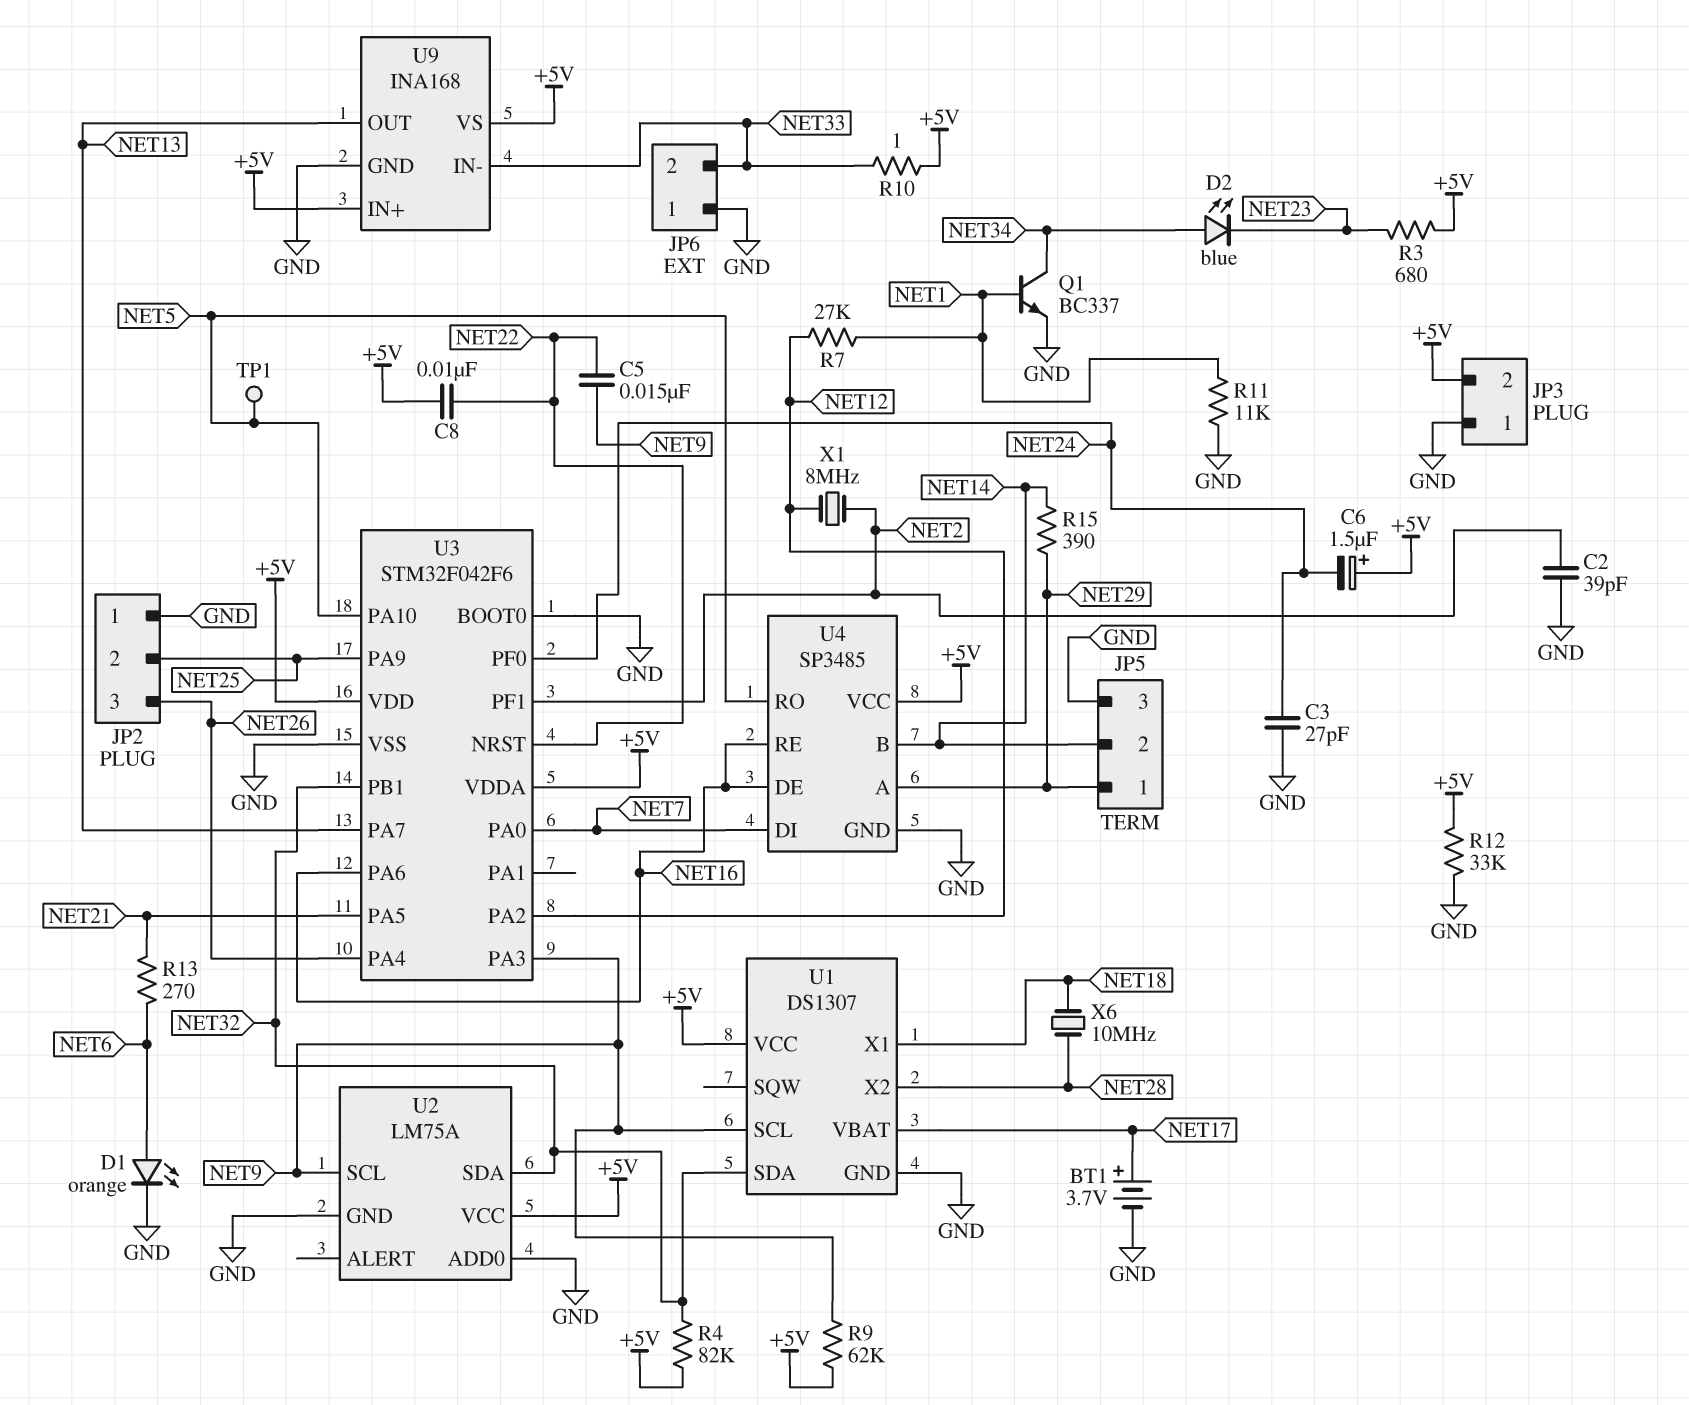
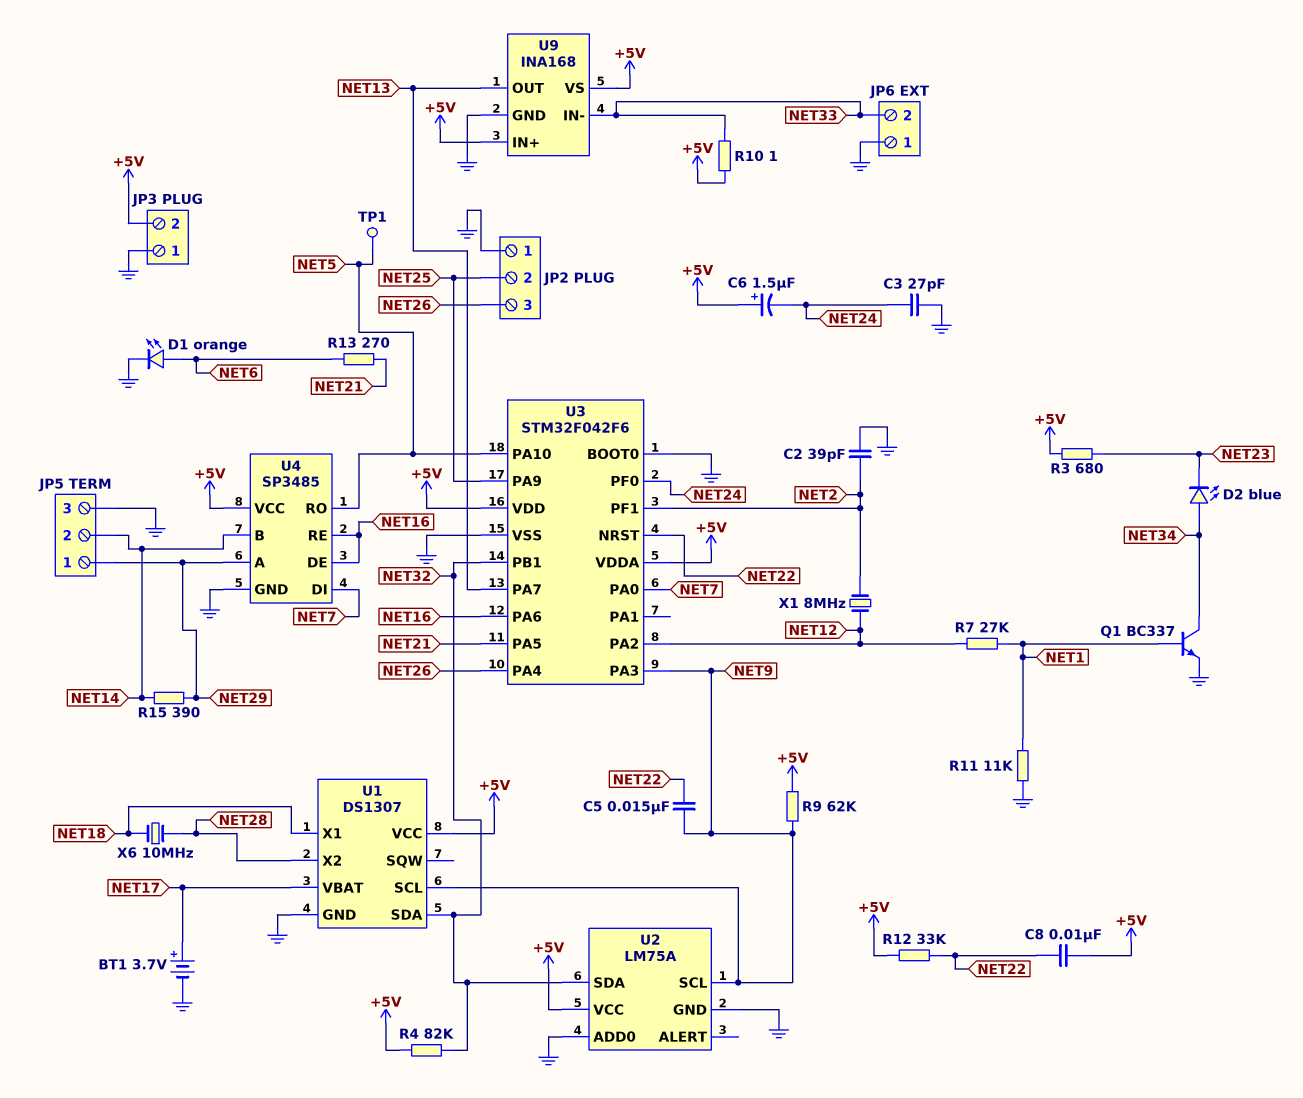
R12: 33k (+5V, GND) -> 33k (+5V, NET22)

